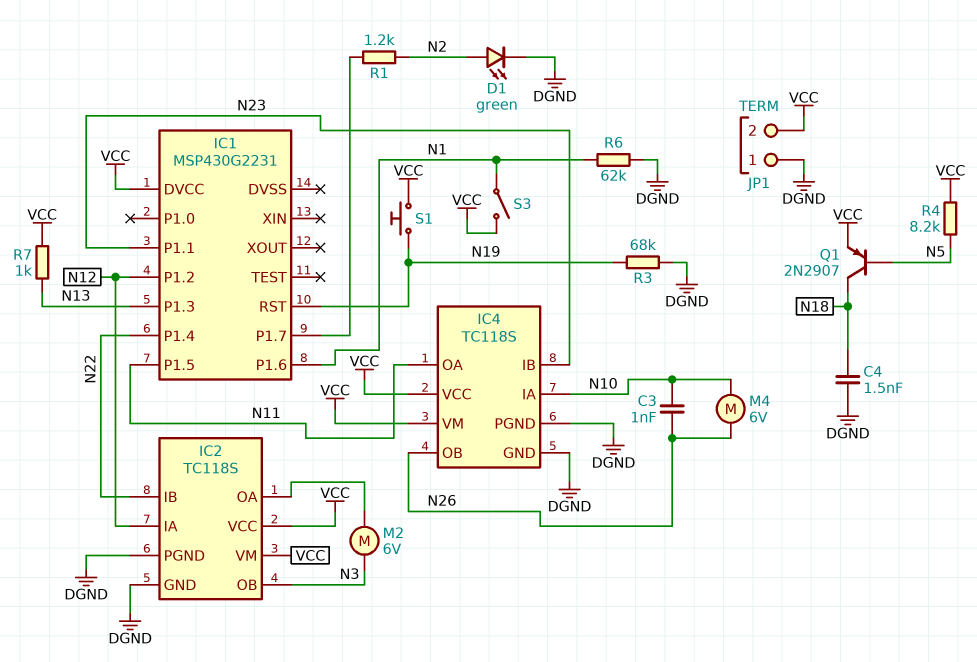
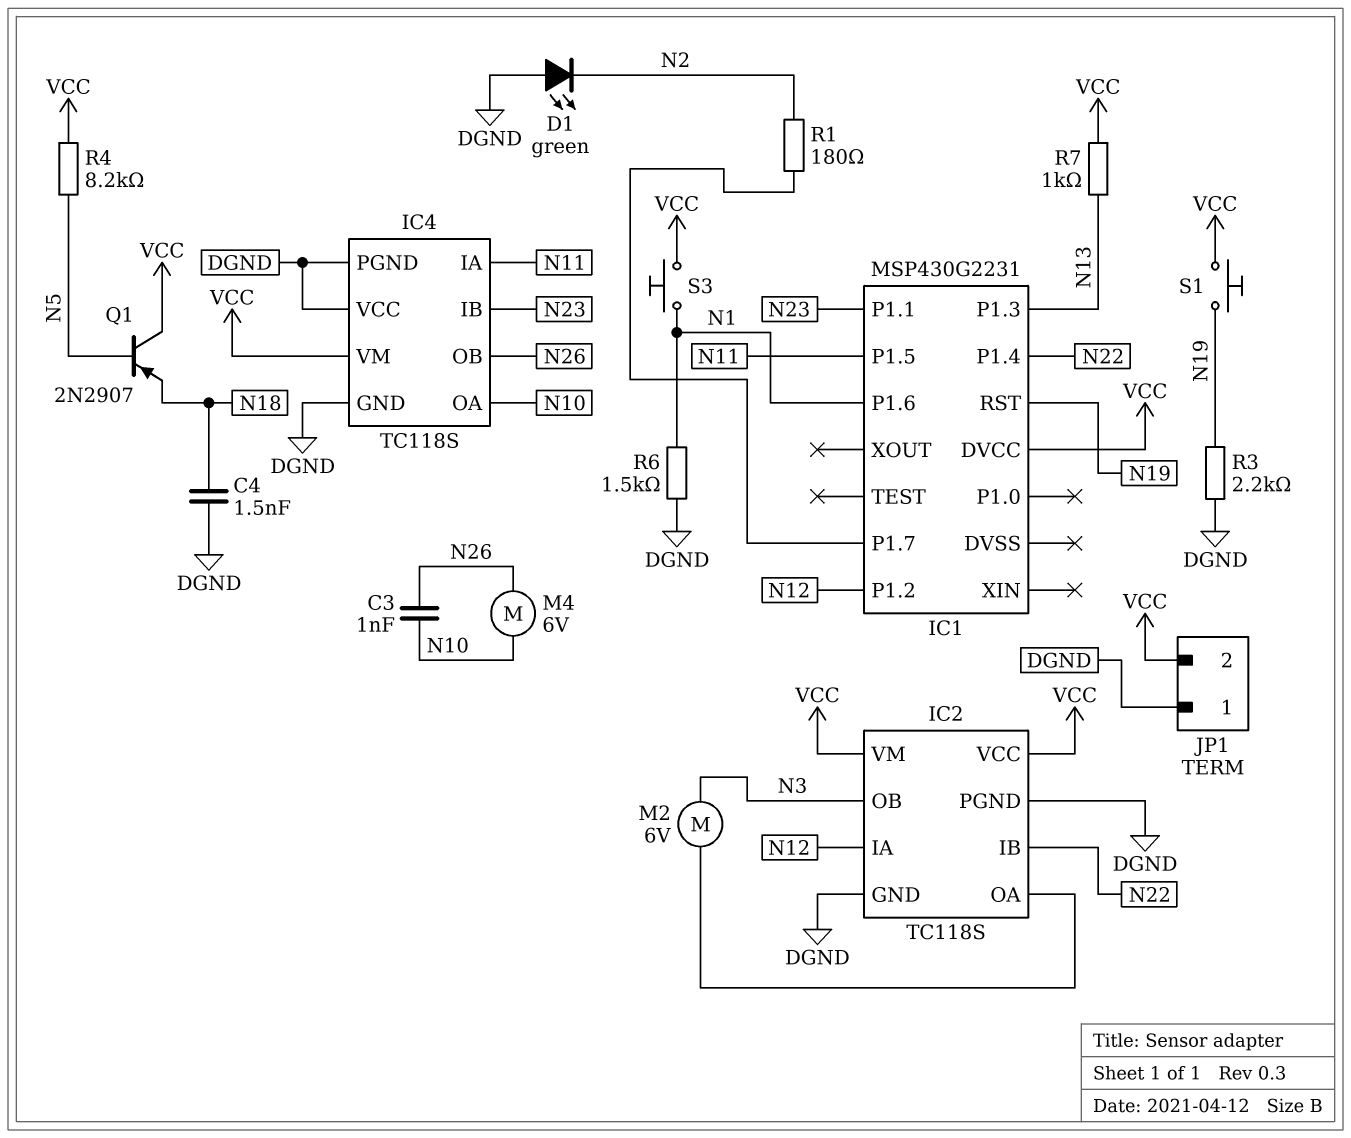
D1: LED green (A N2, K DGND) -> LED green (A DGND, K N2)
IC4 pin IA: N10 -> N11
IC4 pin OA: N11 -> N10
IC4 pin VCC: VCC -> DGND
Q1: PNP 2N2907 (B N5, C N18, E VCC) -> PNP 2N2907 (B N5, C VCC, E N18)
R1: 1.2k (IC1/P1.7, N2) -> 180 (IC1/P1.7, N2)
R3: 68k (DGND, N19) -> 2.2k (DGND, N19)
R6: 62k (DGND, N1) -> 1.5k (DGND, N1)
S3: switch (N1, VCC) -> button (N1, VCC)

